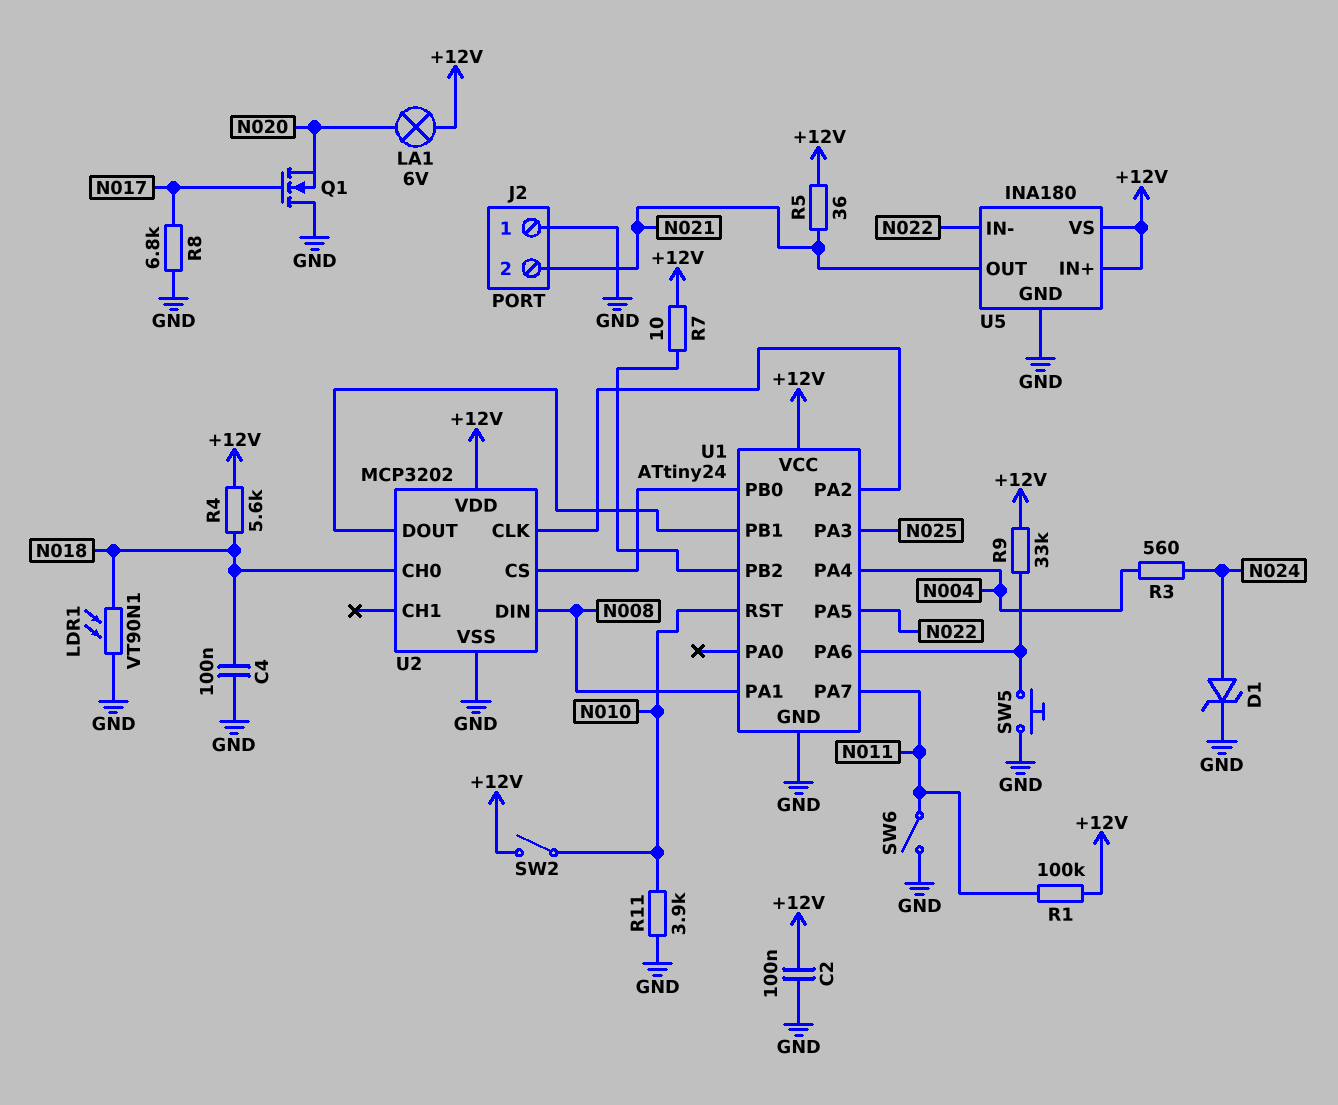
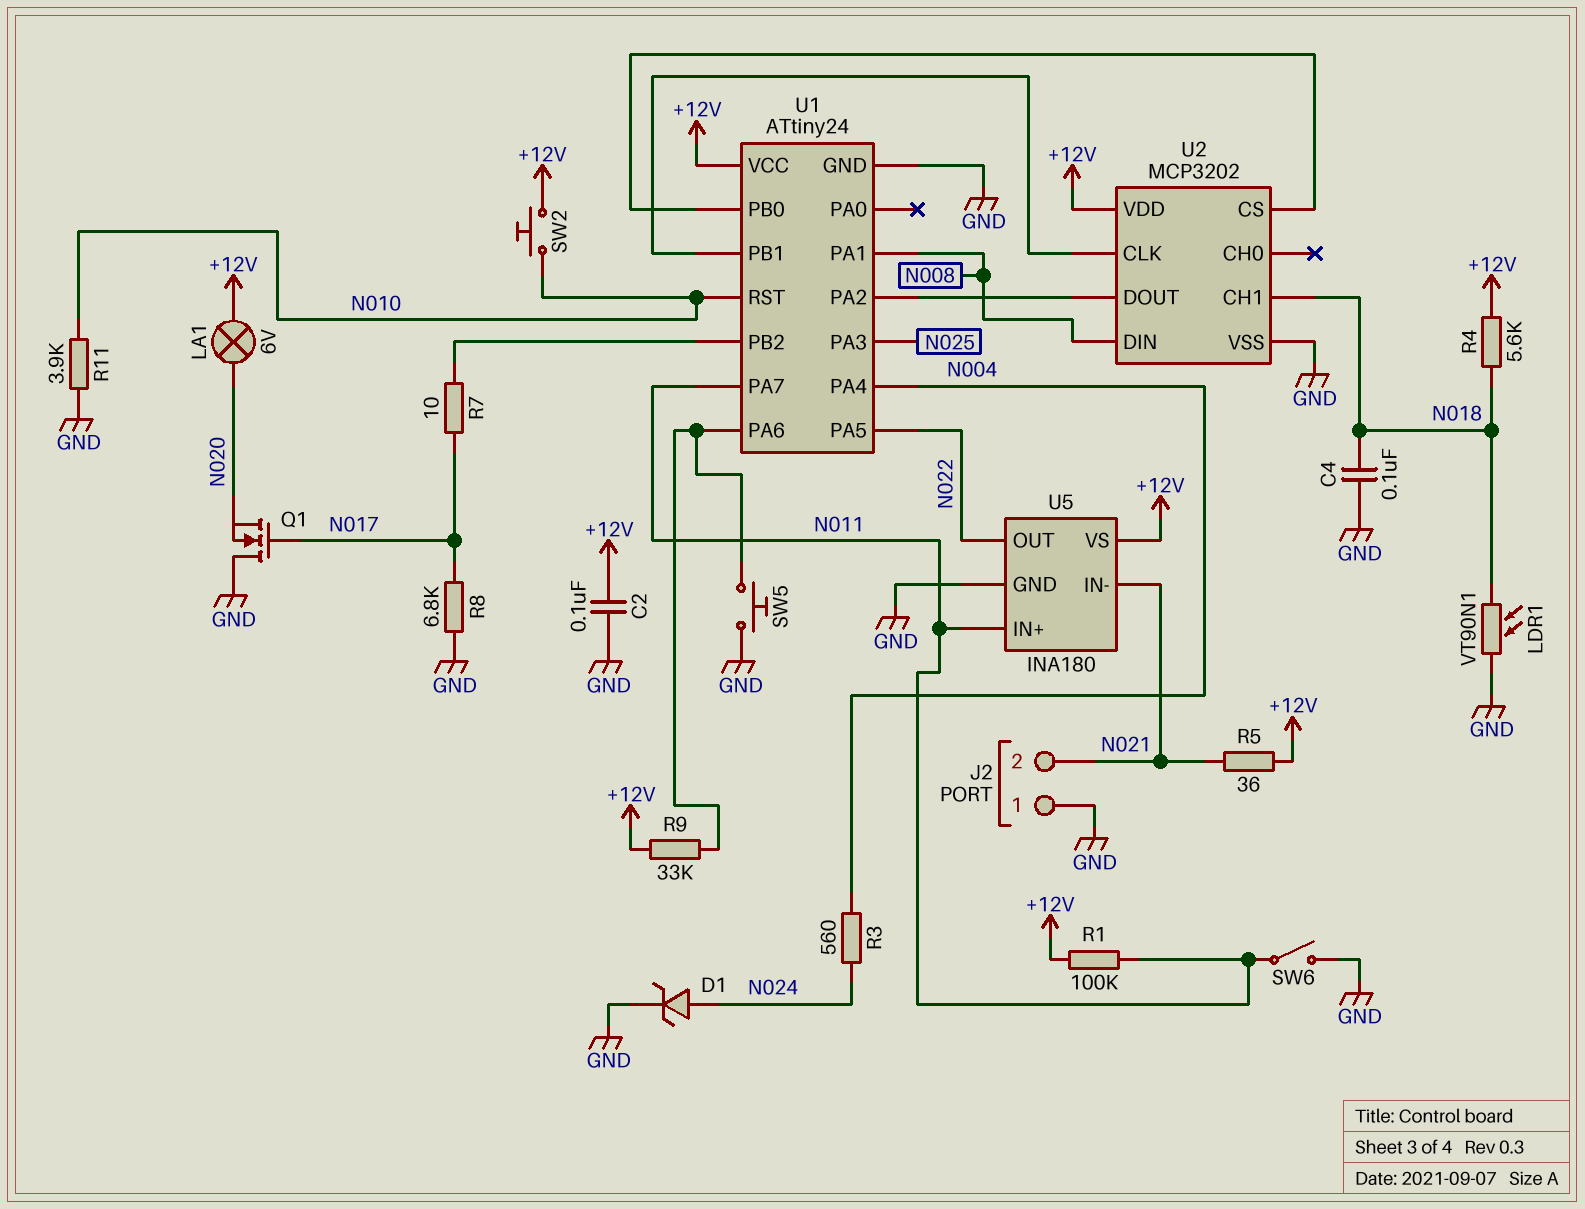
R7: 10 (+12V, U1/PB2) -> 10 (N017, U1/PB2)
SW2: switch (+12V, N010) -> button (+12V, N010)
U2 pin CH0: N018 -> none
U2 pin CH1: none -> N018
U2 pin CLK: U1/PA2 -> U1/PB1
U2 pin DOUT: U1/PB1 -> U1/PA2
U5 pin IN+: +12V -> N011
U5 pin IN-: N022 -> N021
U5 pin OUT: N021 -> N022

